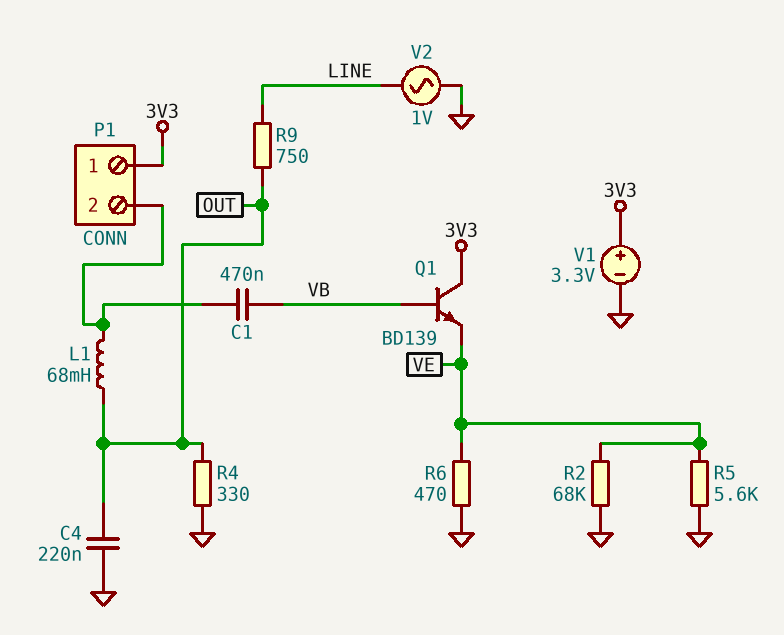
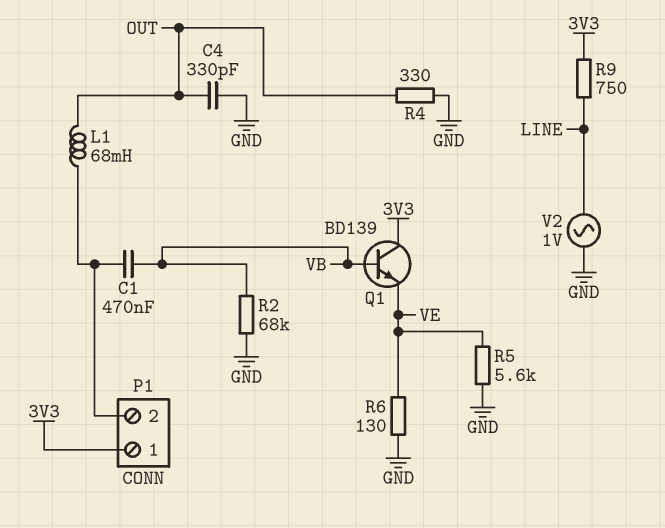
C4: 220nF (GND, OUT) -> 330pF (GND, OUT)
R2: 68k (GND, VE) -> 68k (GND, VB)
R6: 470 (GND, VE) -> 130 (GND, VE)
R9: 750 (LINE, OUT) -> 750 (3V3, LINE)
V1: 3.3V (plus 3V3, minus GND) -> none

